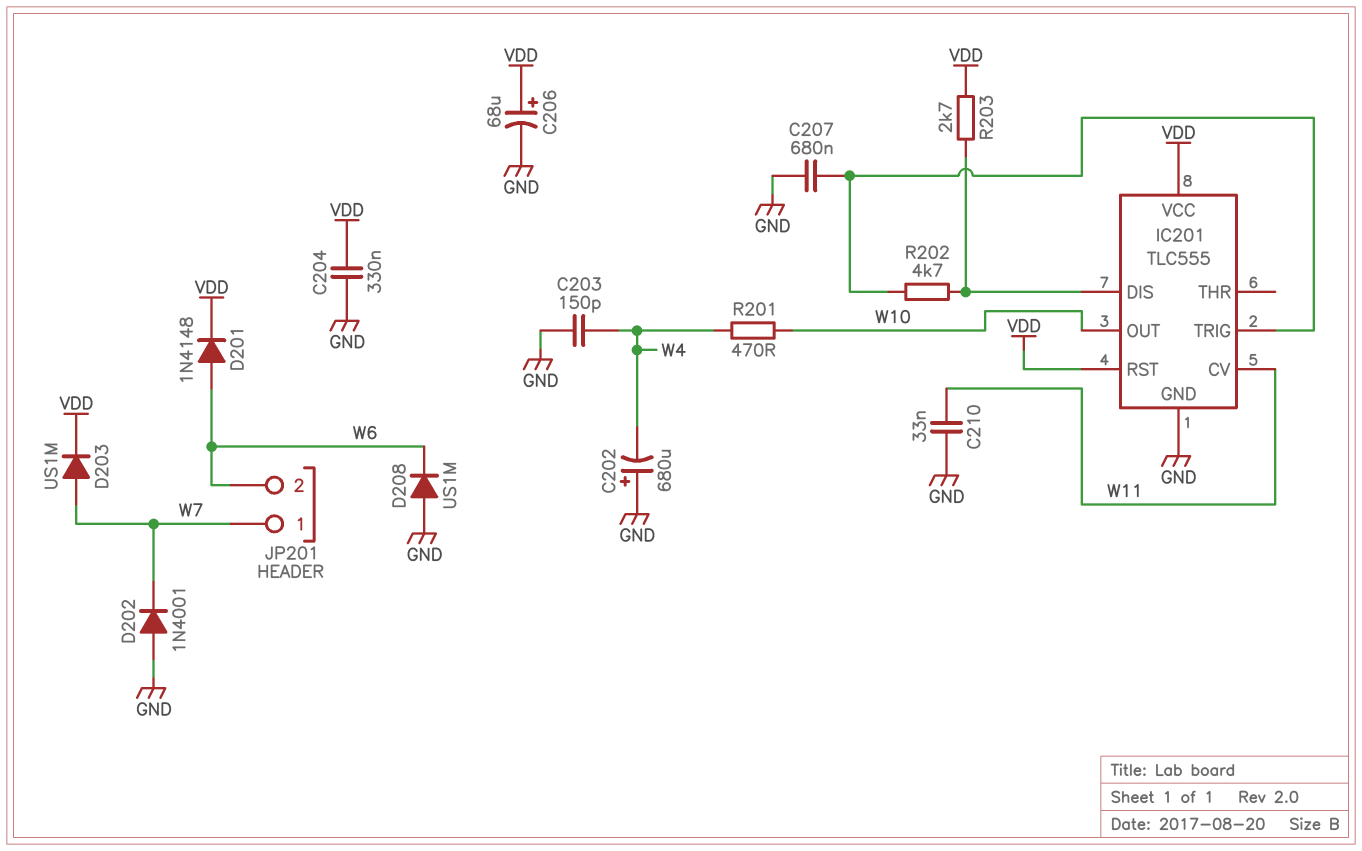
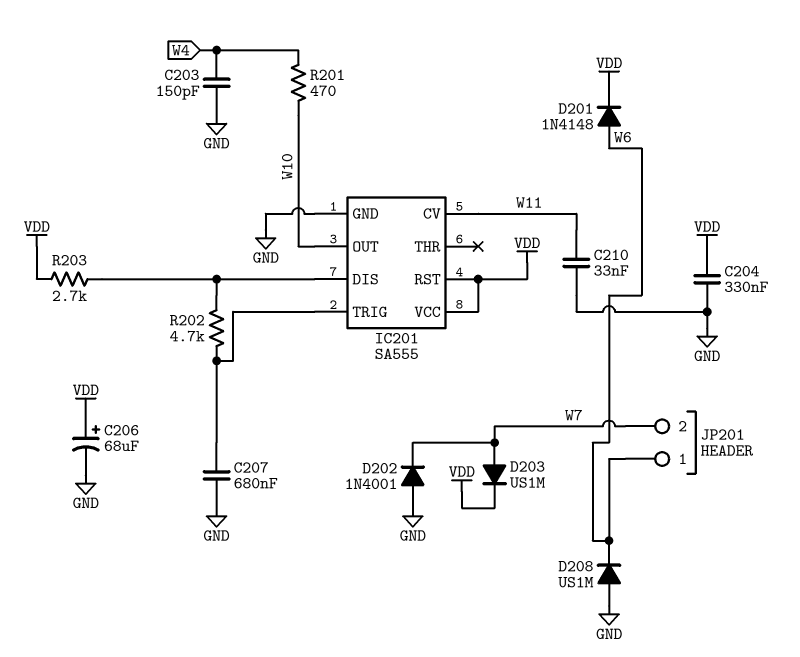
C202: 680uF (plus GND, minus W4) -> none
IC201: TLC555 -> SA555
JP201 pin 1: W7 -> W6
JP201 pin 2: W6 -> W7

